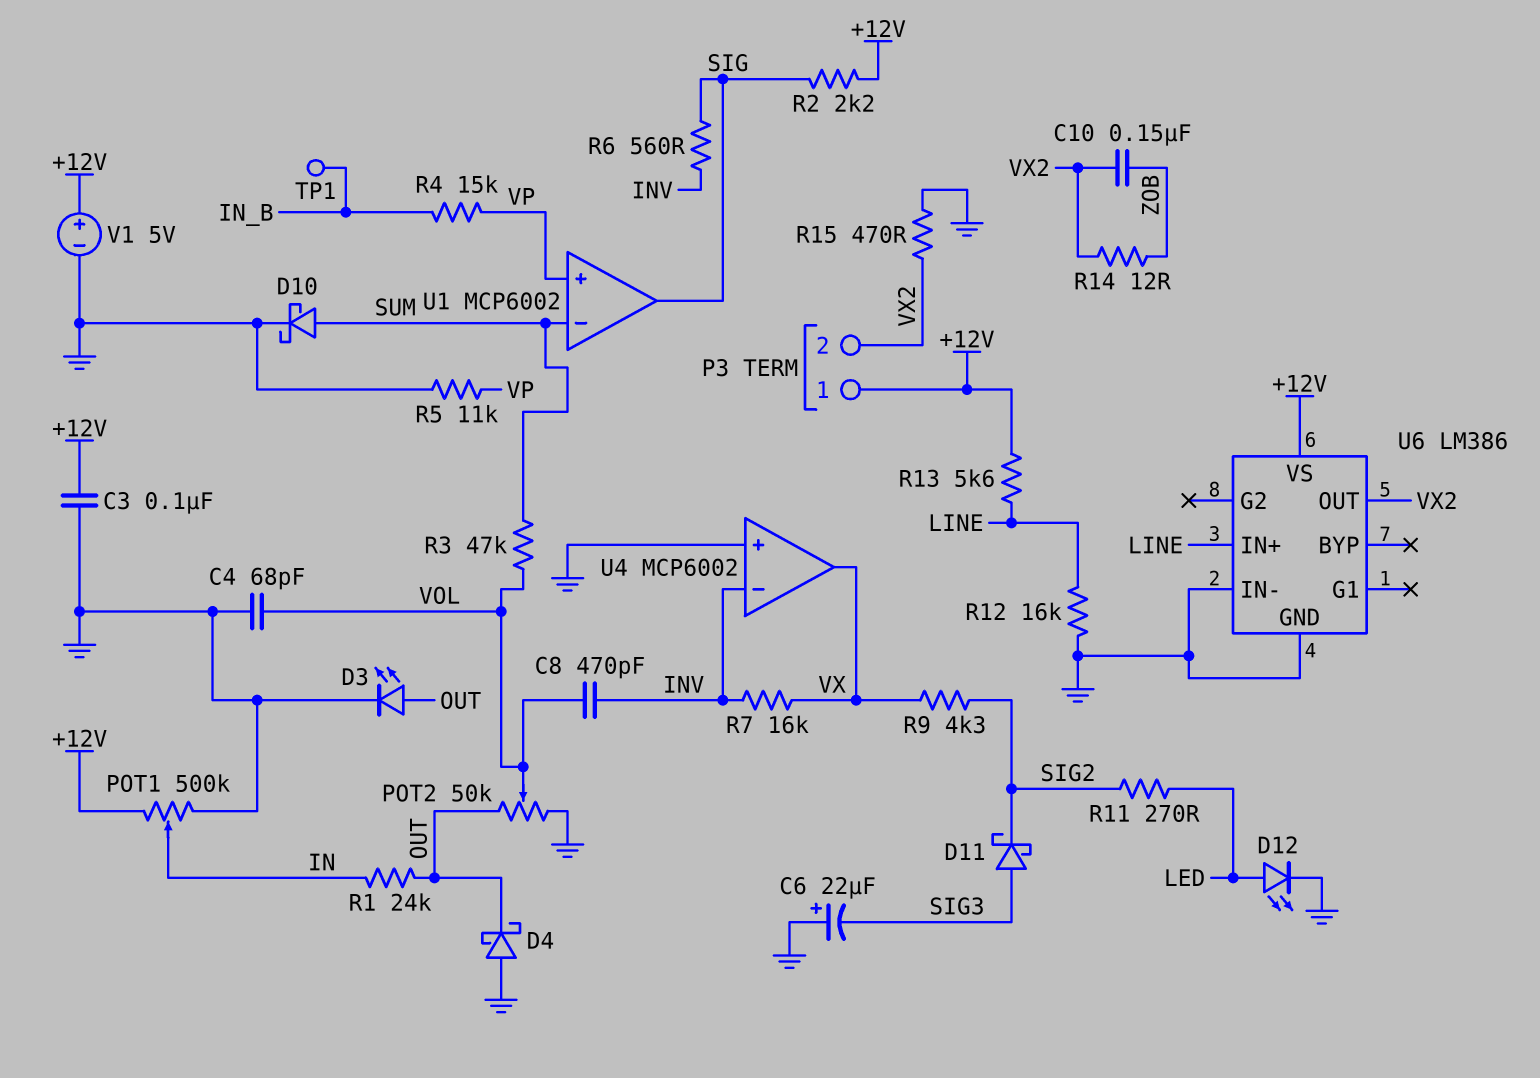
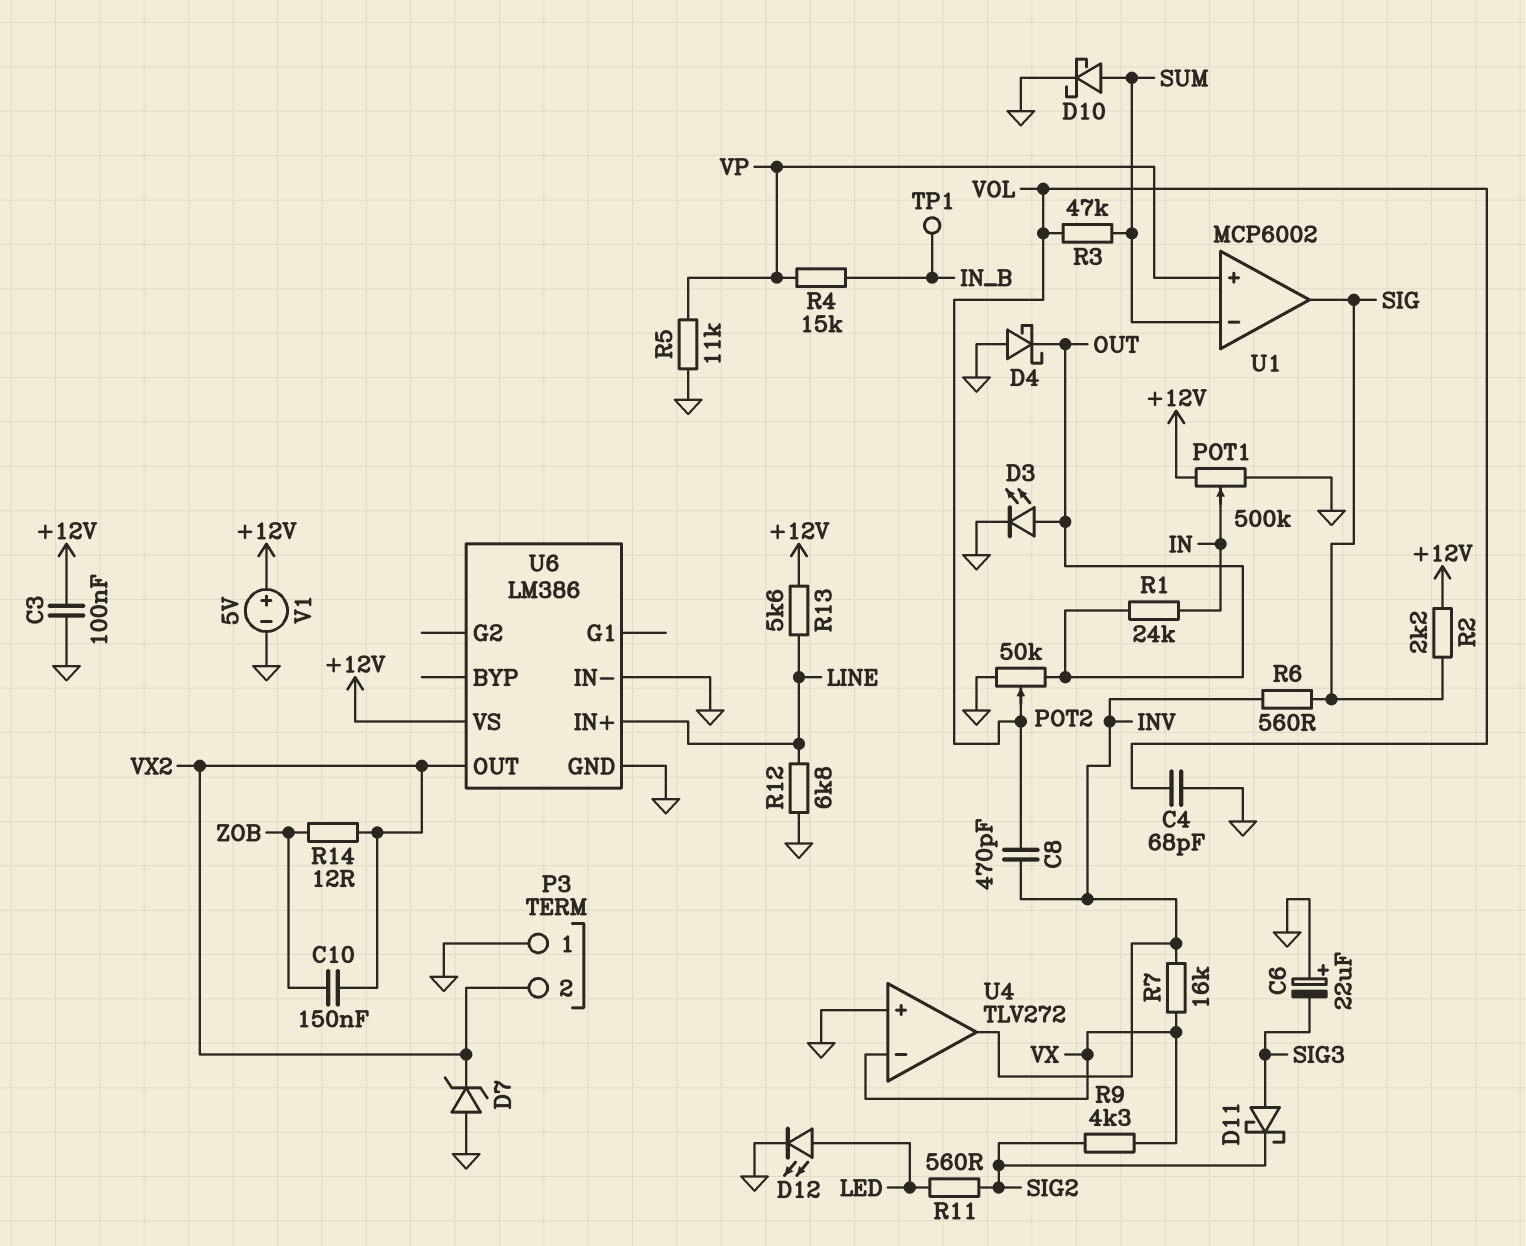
D7: none -> zener (A GND, K VX2)
P3 pin 1: +12V -> GND
R11: 270 (LED, SIG2) -> 560 (LED, SIG2)
R12: 16k (GND, LINE) -> 6.8k (GND, LINE)
R15: 470 (GND, VX2) -> none
U4: MCP6002 -> TLV272
U4 pin in-: INV -> VX
U4 pin out: VX -> INV

